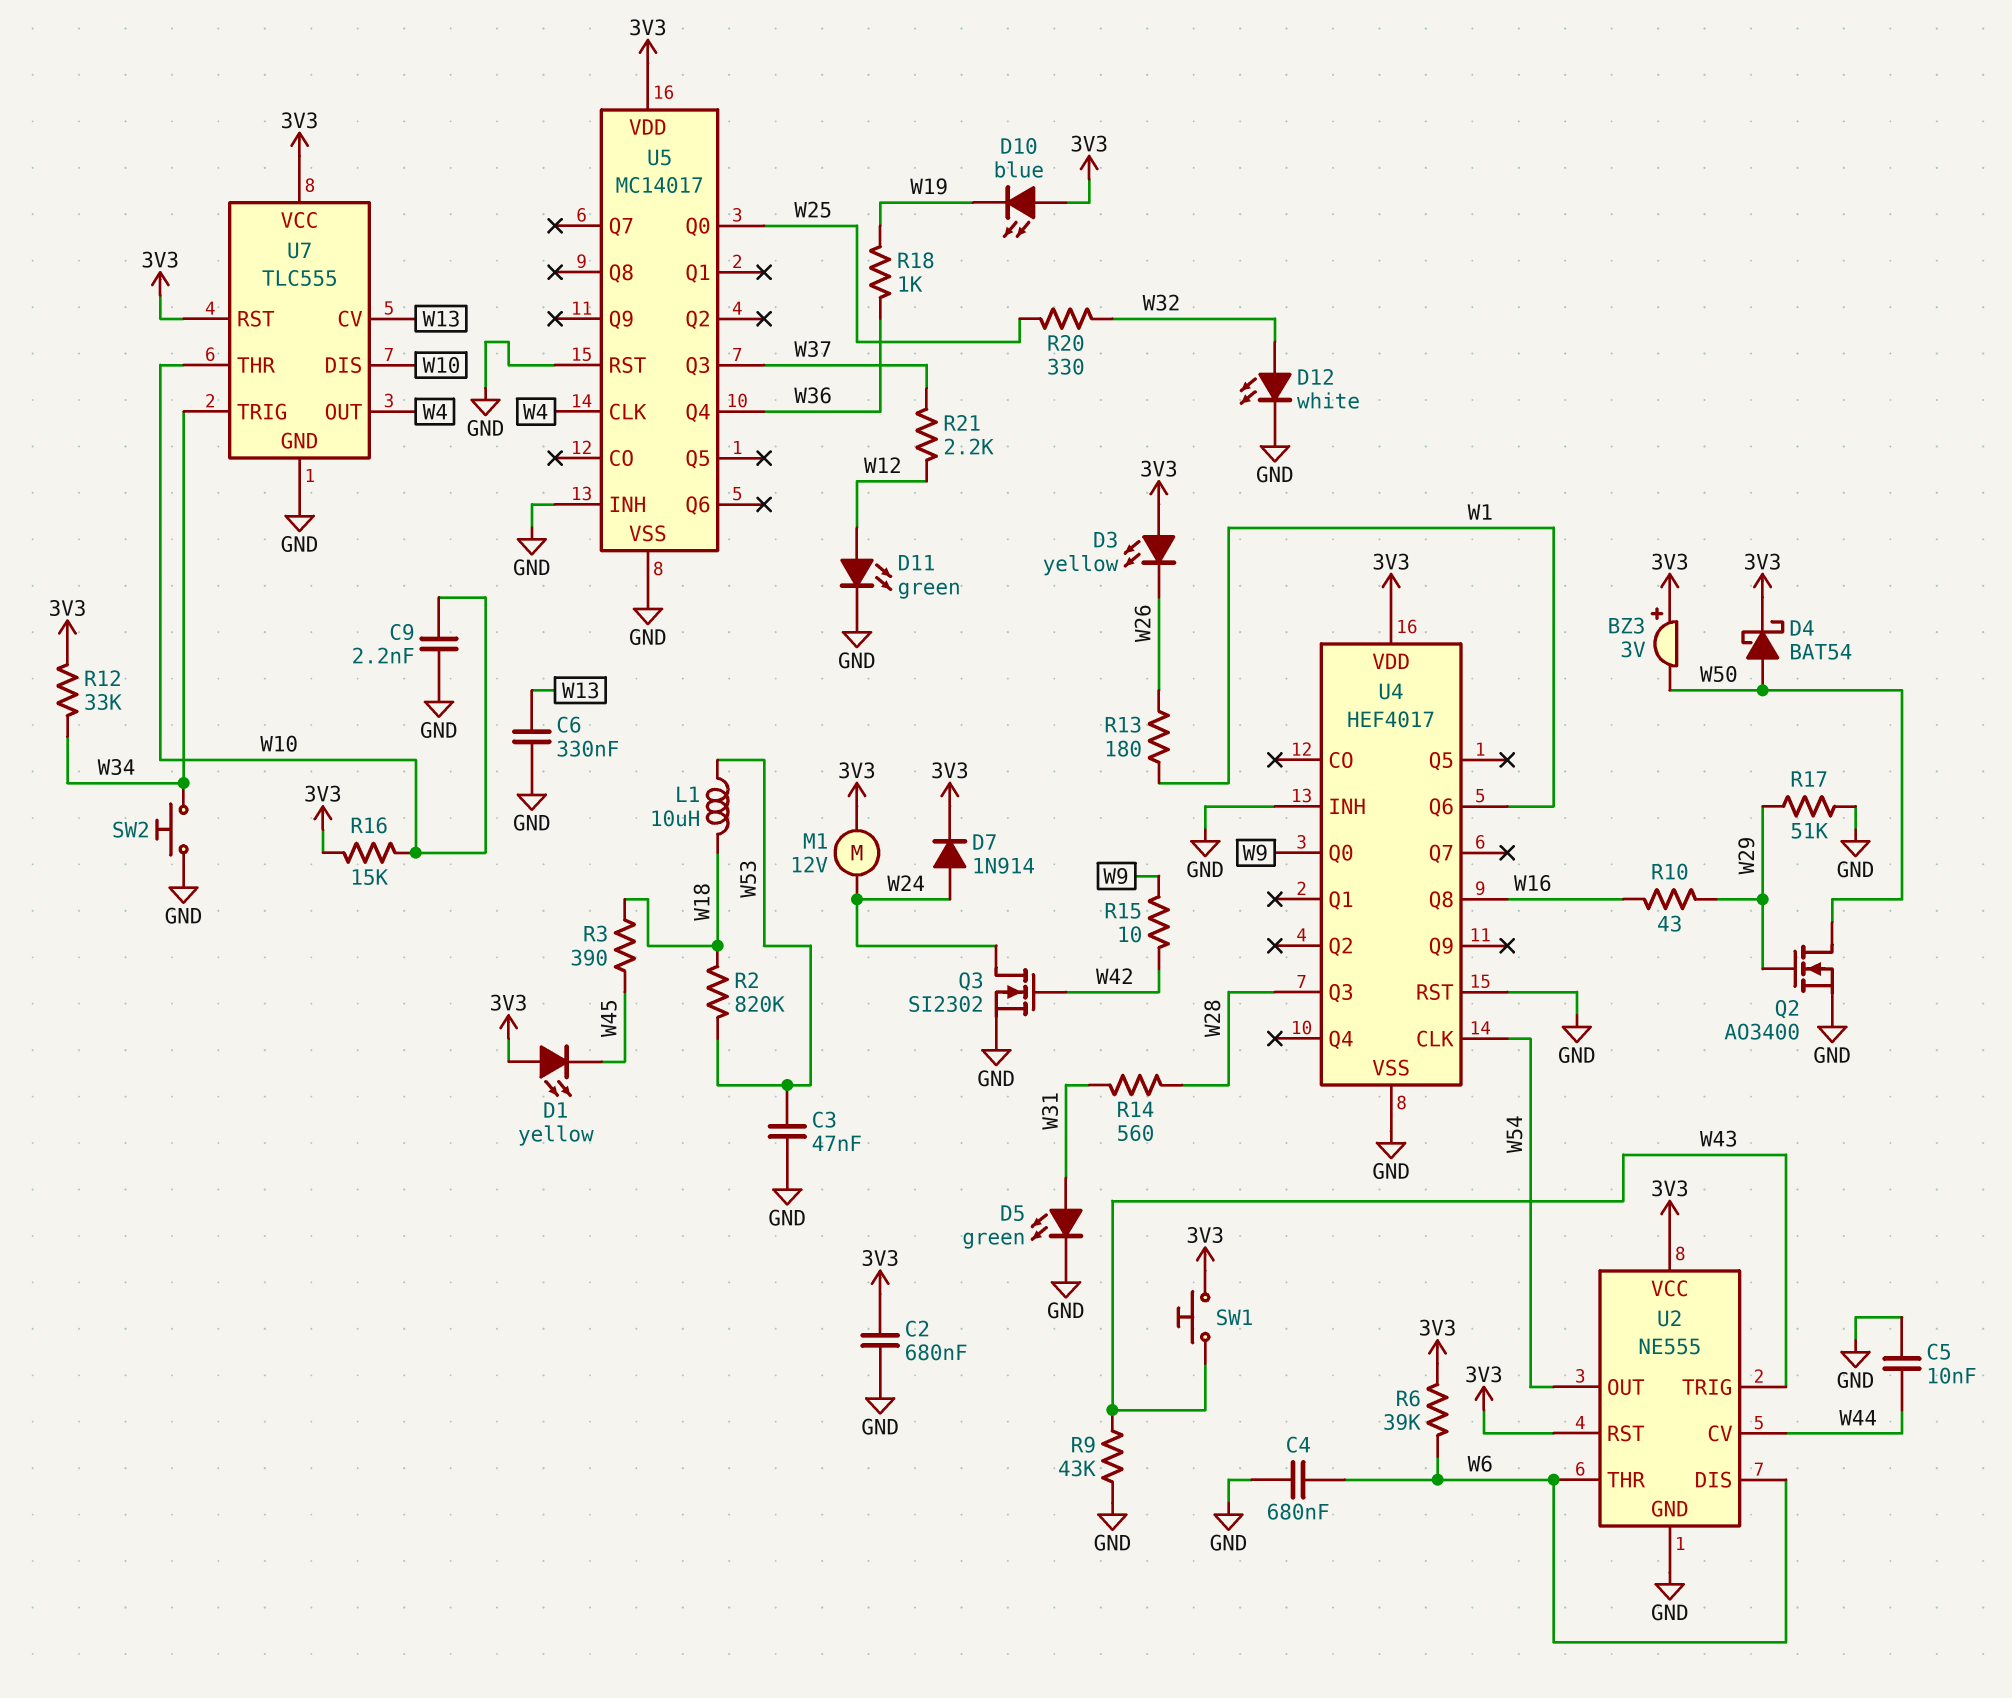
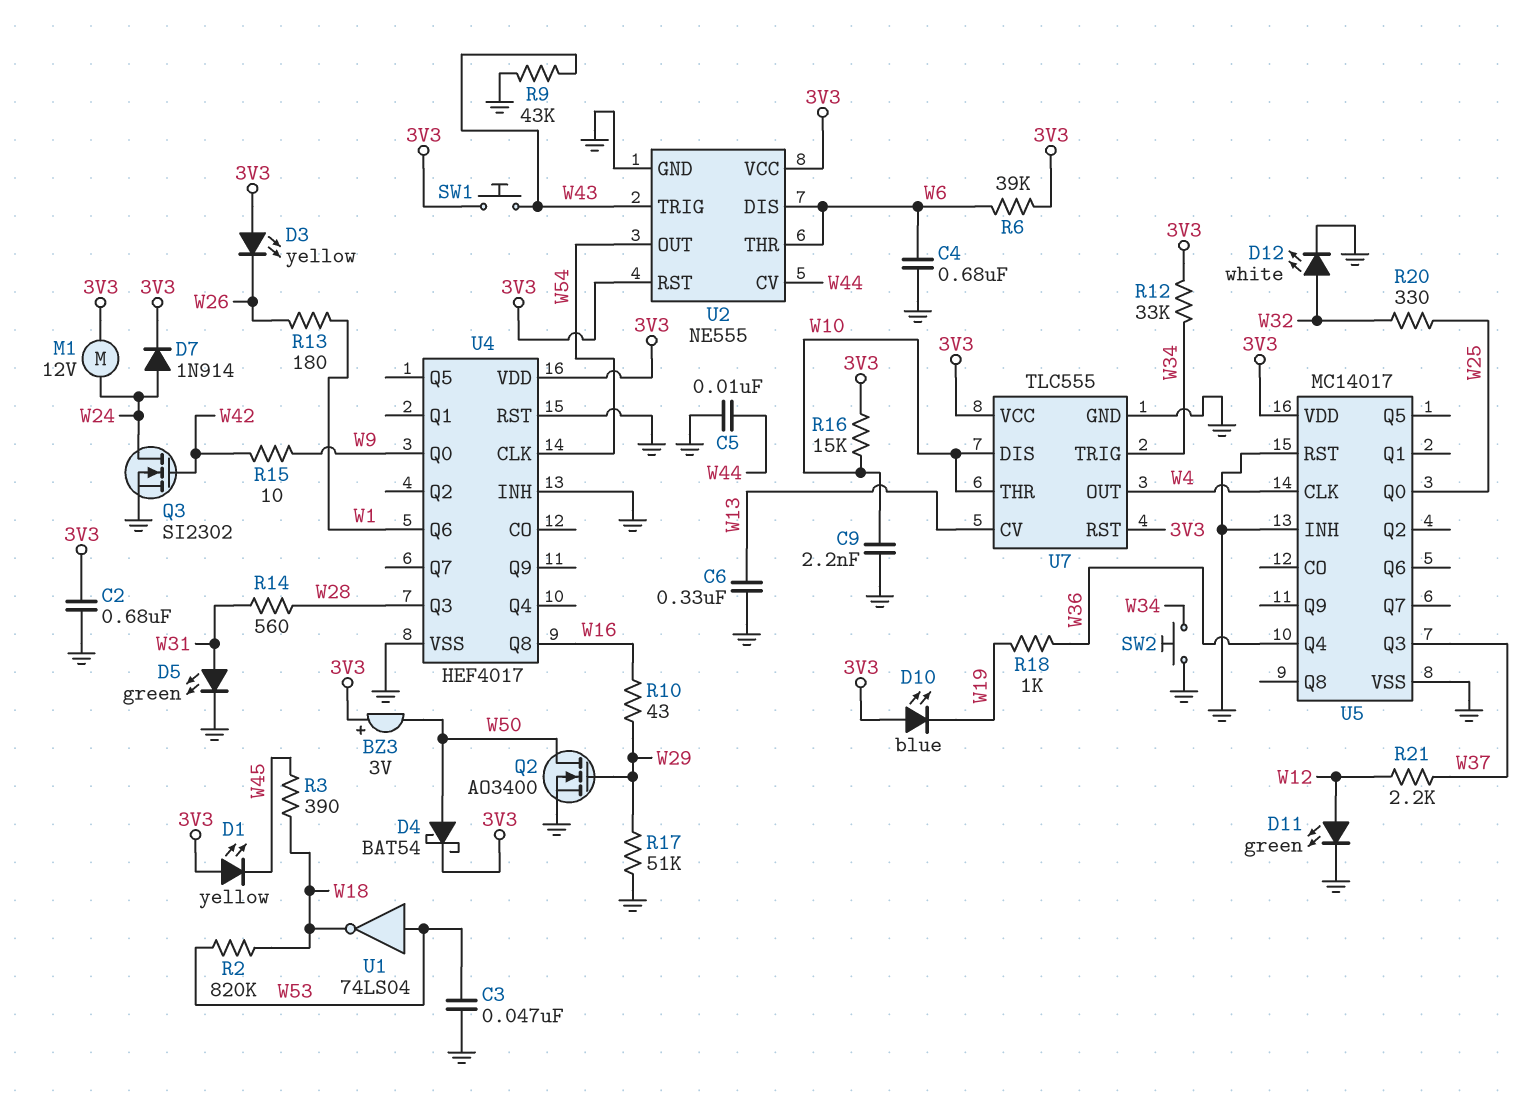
L1: 10uH (W18, W53) -> none
U1: none -> NOT 74LS04 (in W53, out W18)

